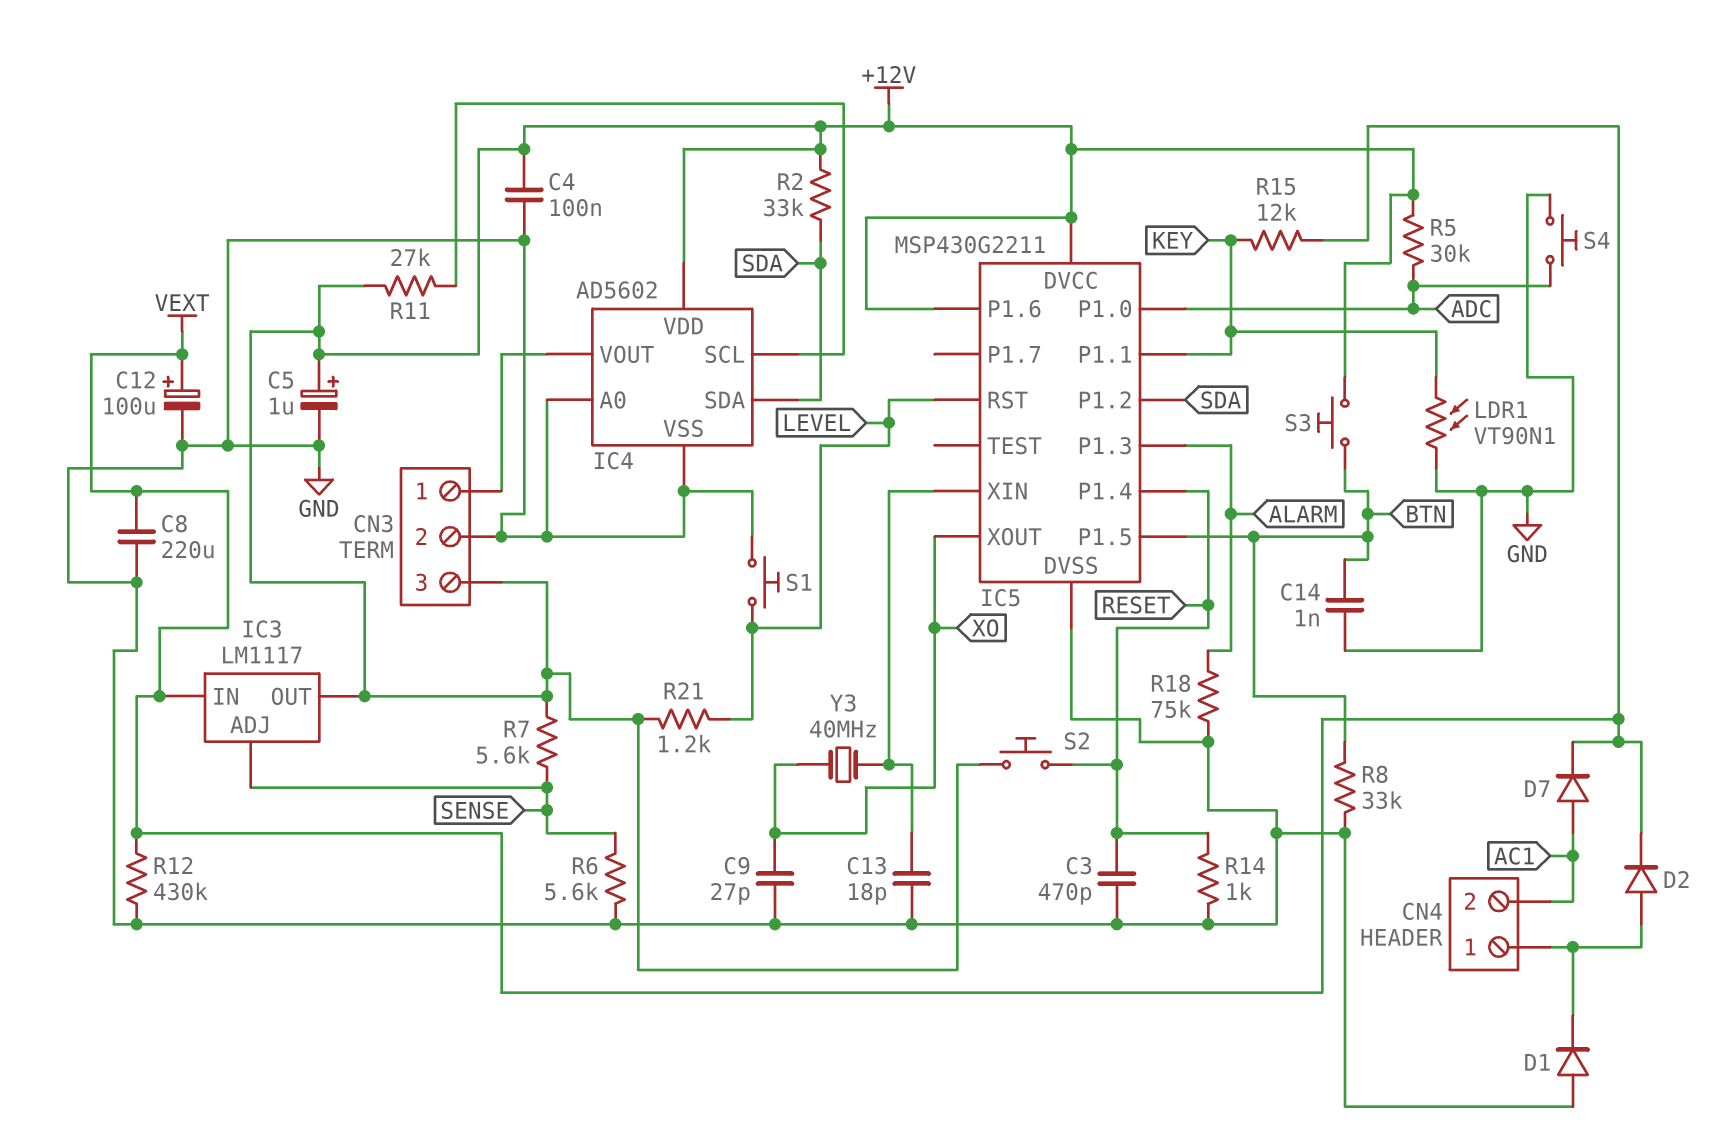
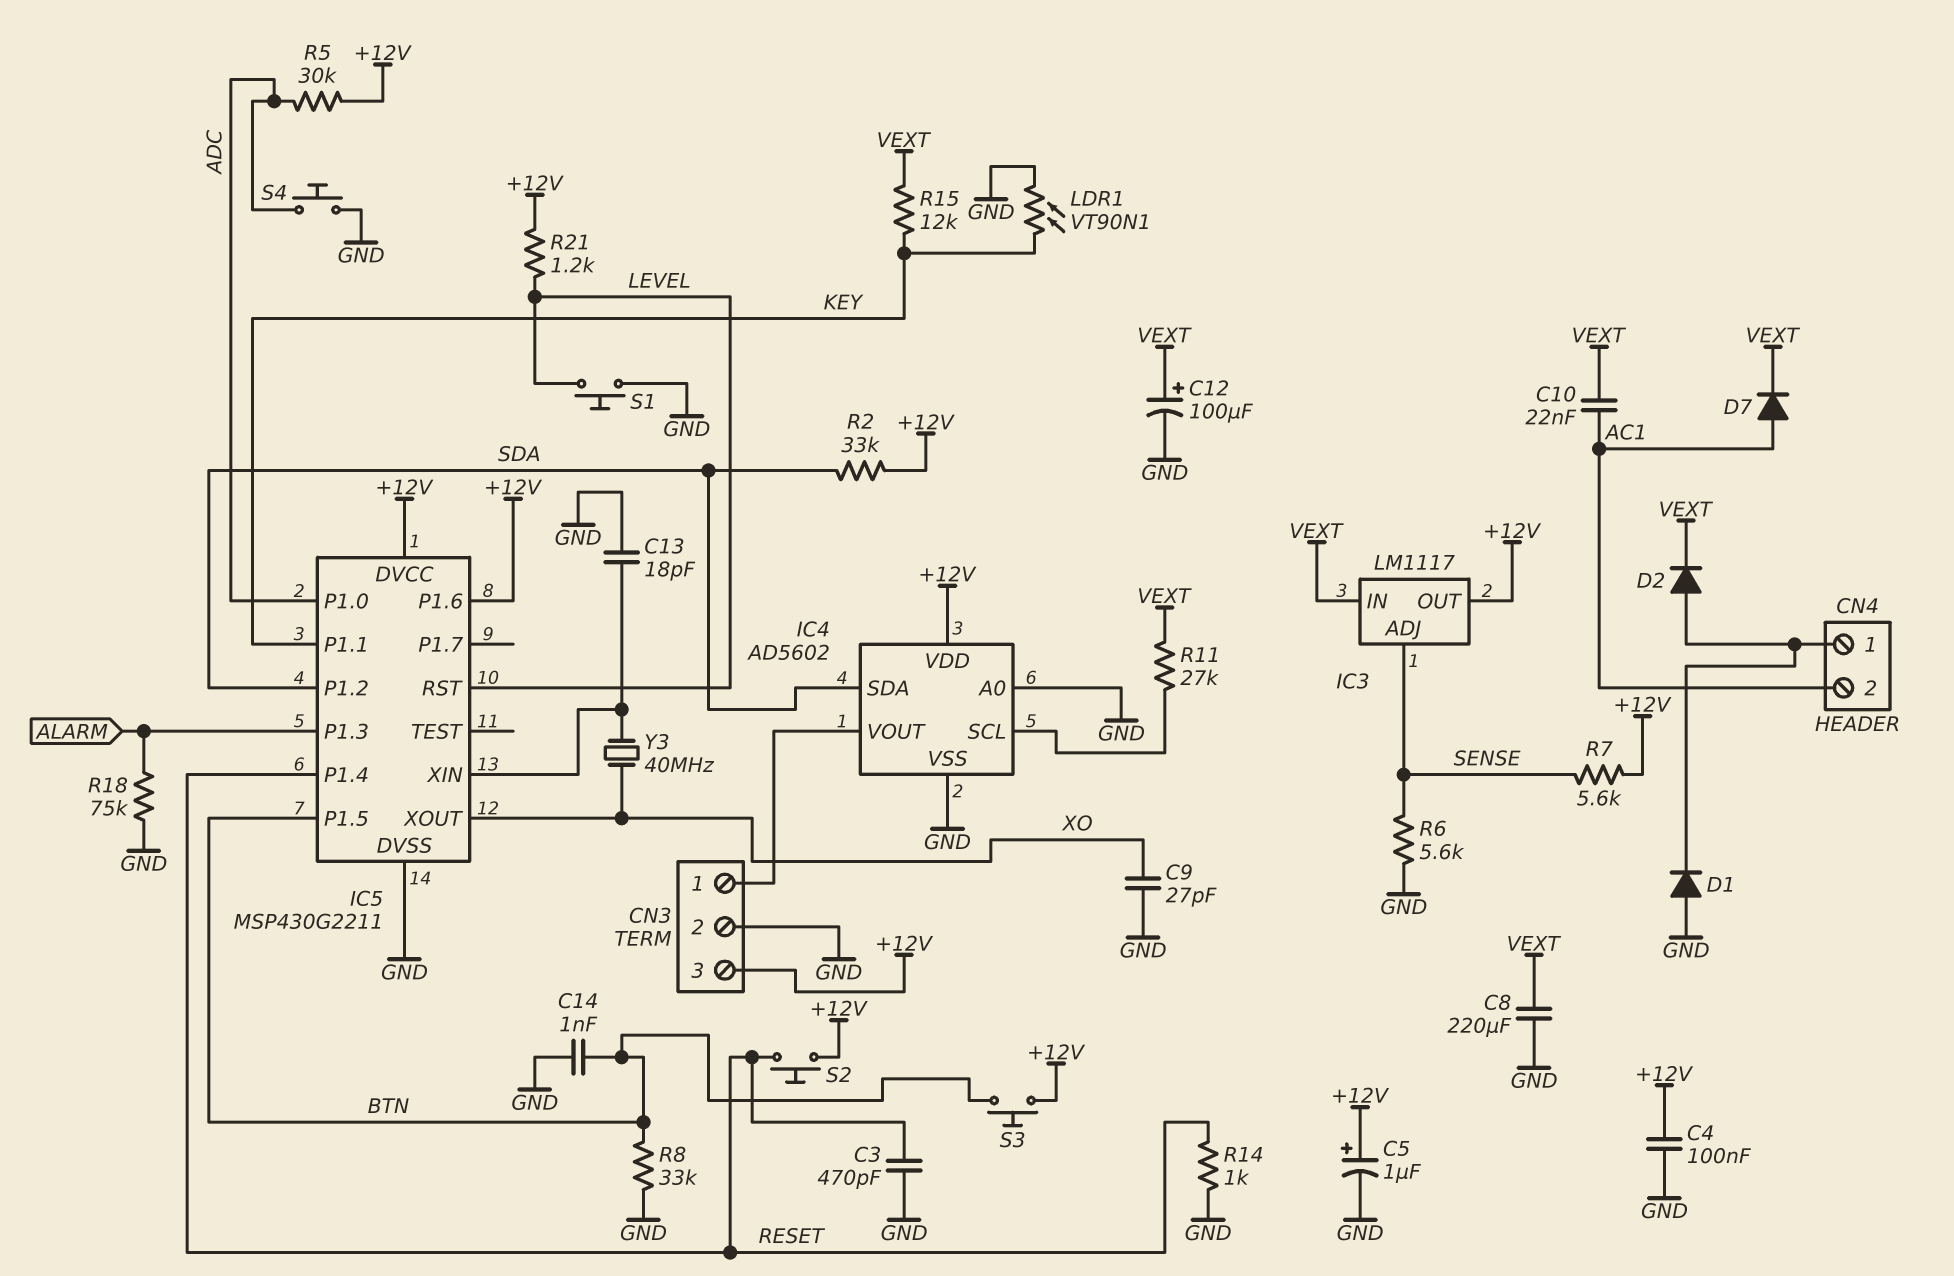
C10: none -> 22nF (AC1, VEXT)
R11: 27k (+12V, IC4/SCL) -> 27k (IC4/SCL, VEXT)
R12: 430k (GND, VEXT) -> none

